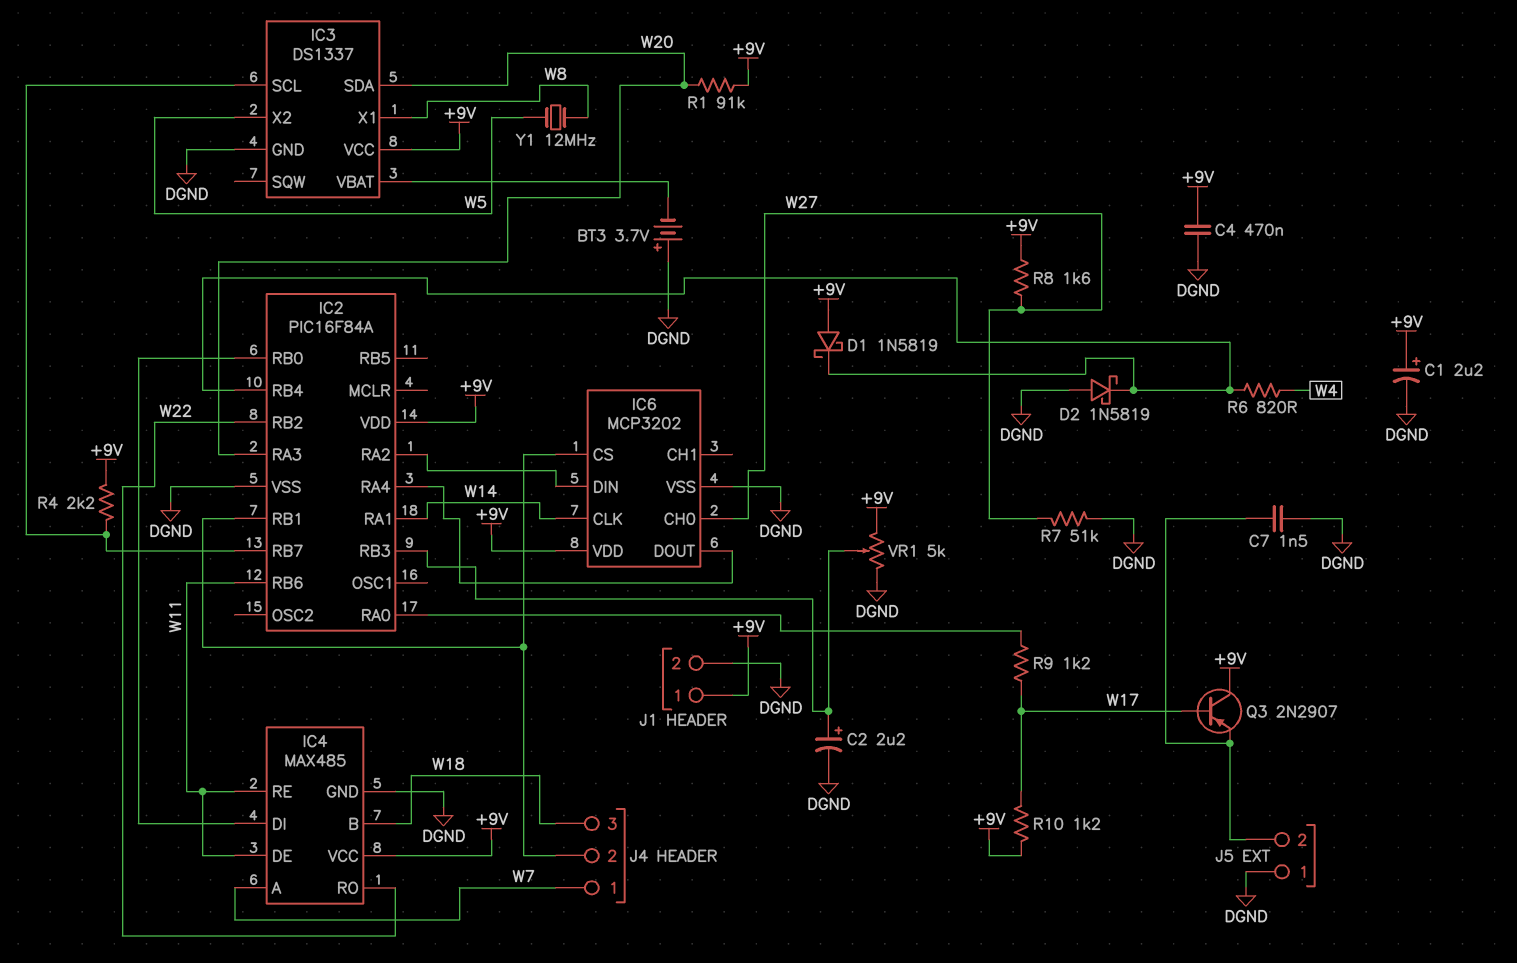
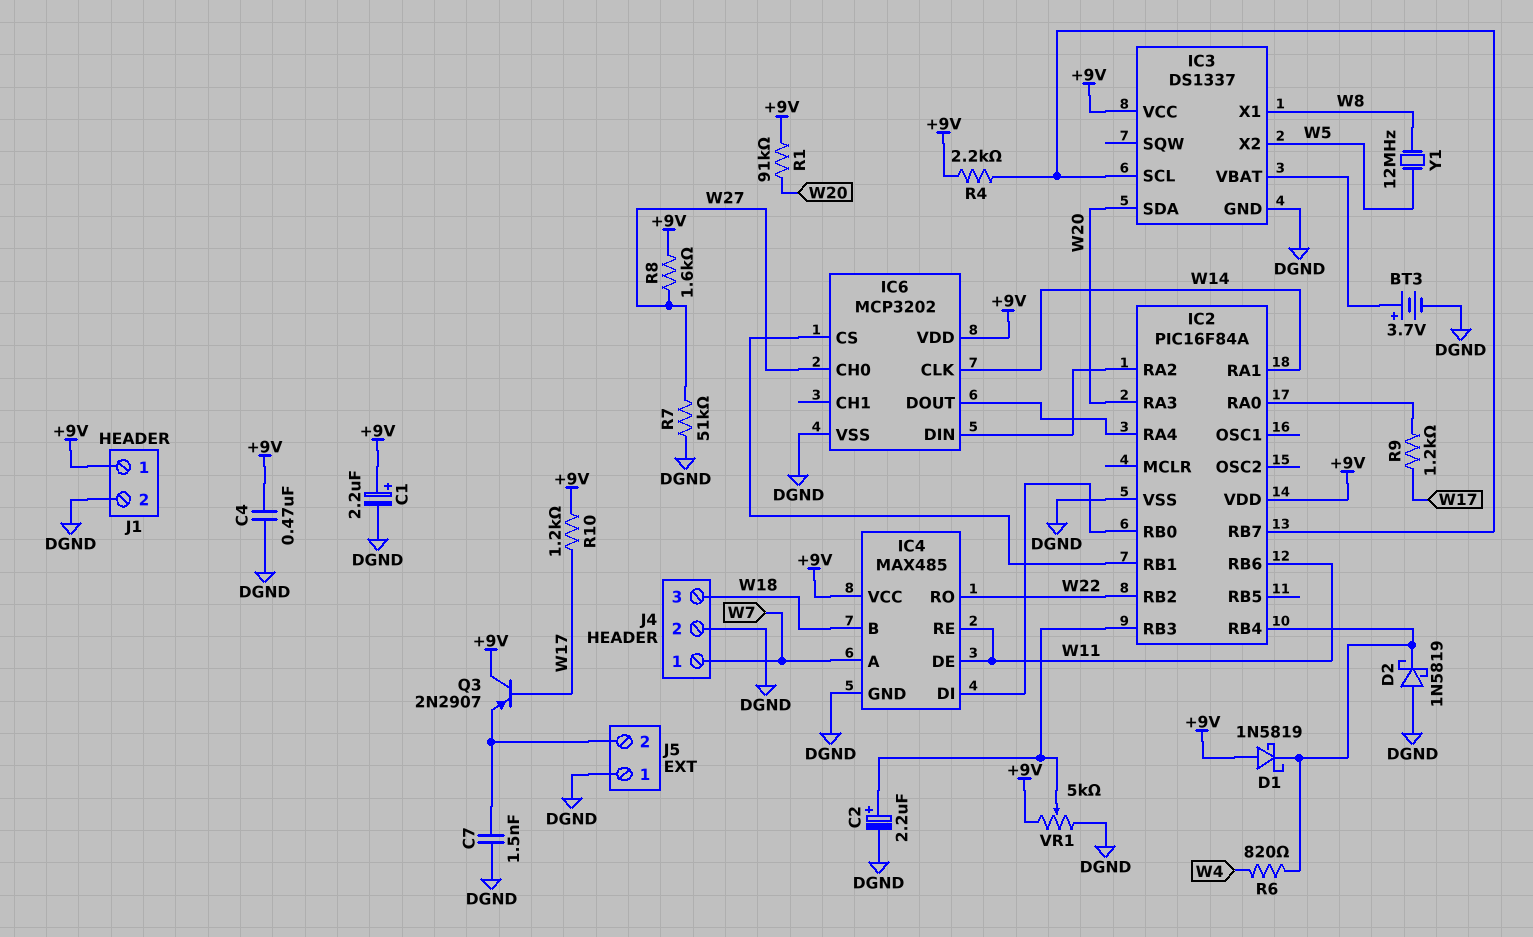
BT3: 3.7V (plus DGND, minus IC3/VBAT) -> 3.7V (plus IC3/VBAT, minus DGND)
J4 pin 2: IC2/RB1 -> DGND

